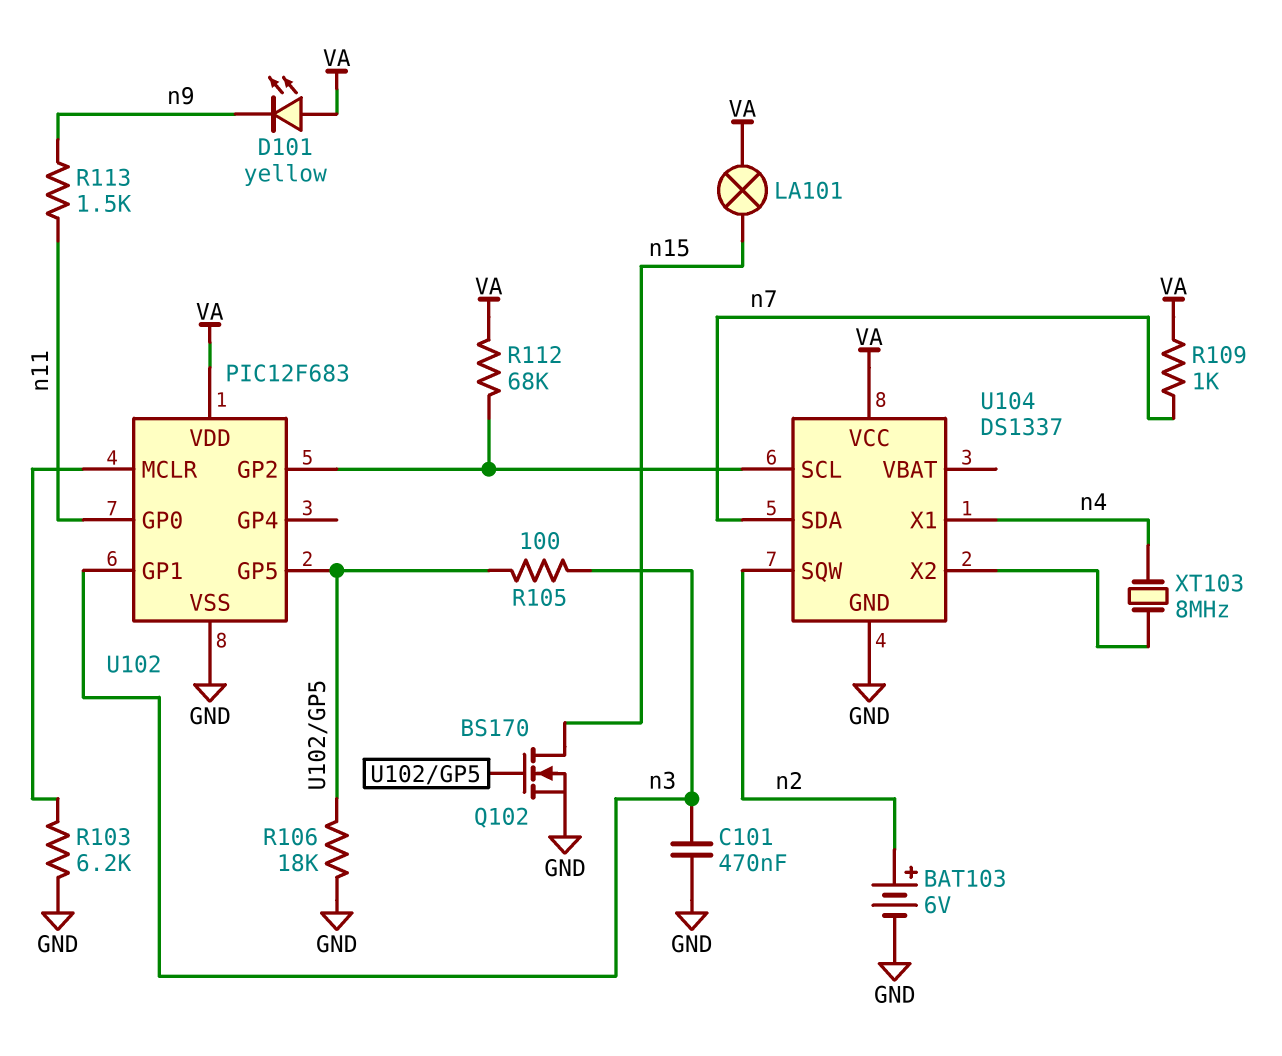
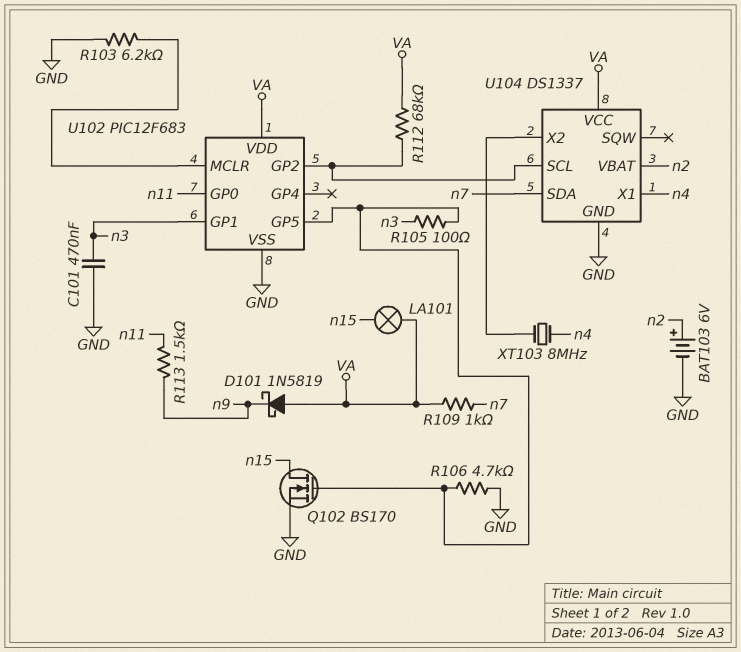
D101: LED yellow (A VA, K n9) -> schottky 1N5819 (A VA, K n9)
R106: 18k (GND, U102/GP5) -> 4.7k (GND, U102/GP5)
U104 pin SQW: n2 -> none
U104 pin VBAT: none -> n2

